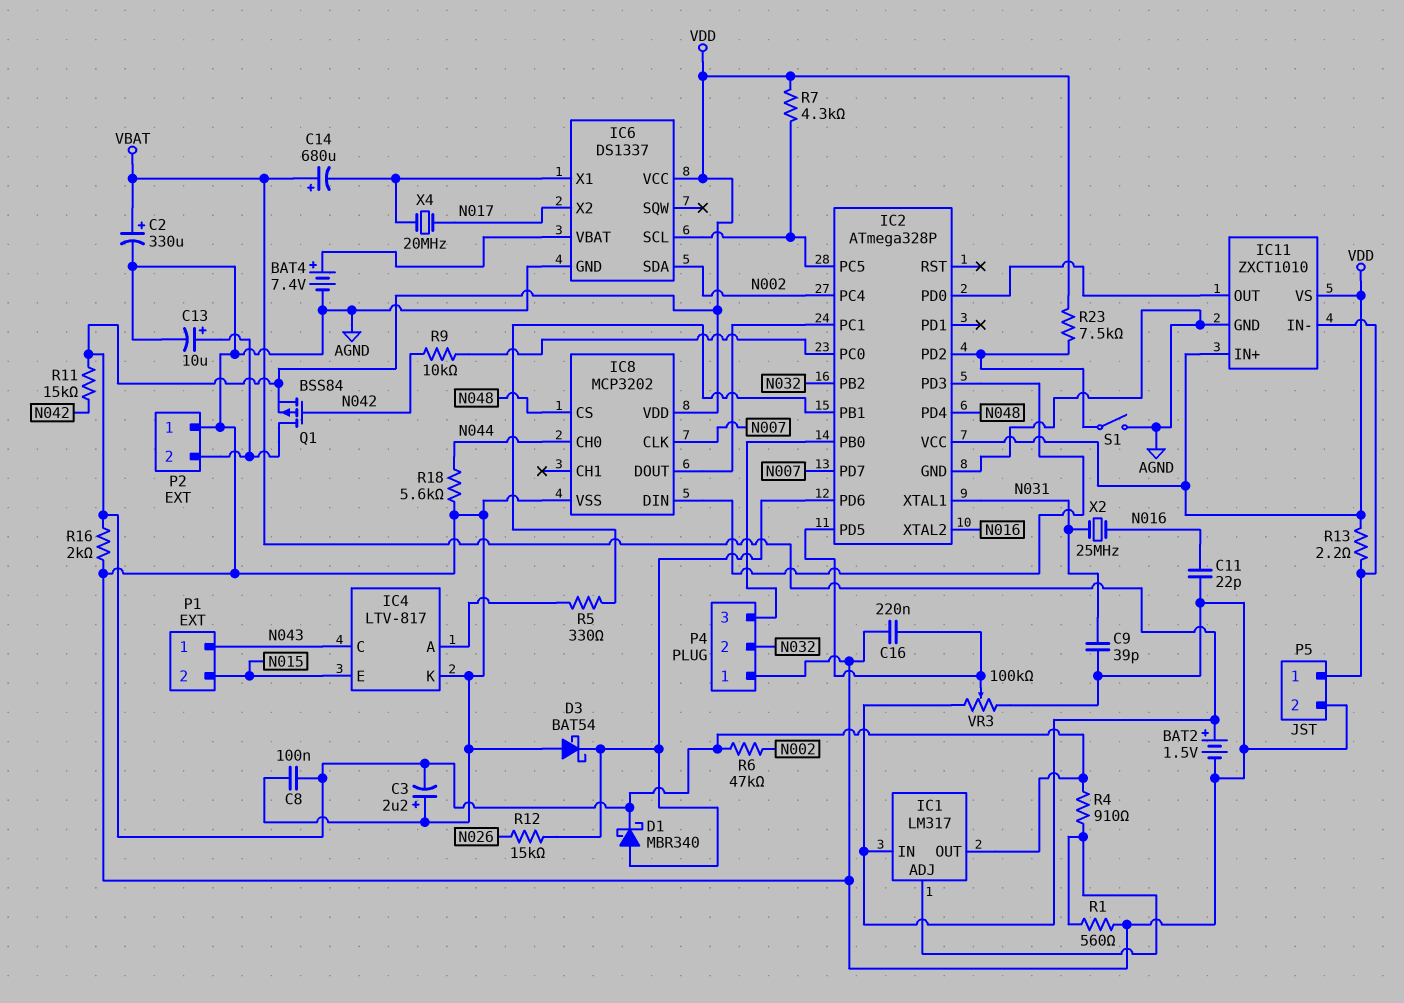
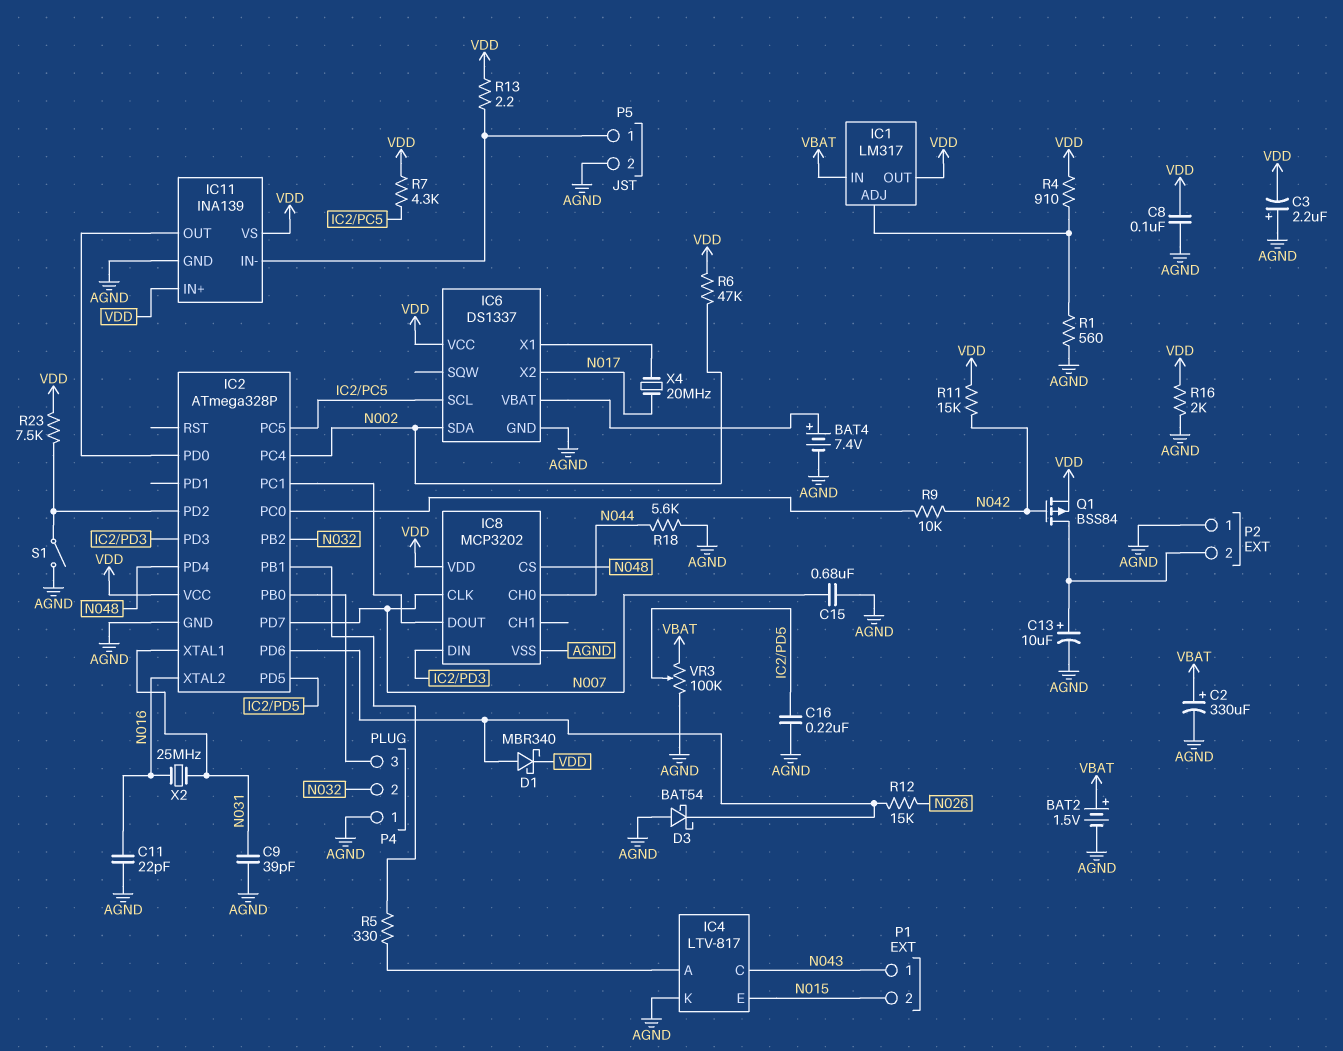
C14: 680uF (plus VBAT, minus IC6/X1) -> none
C15: none -> 680nF (AGND, N007)
IC11: ZXCT1010 -> INA139

